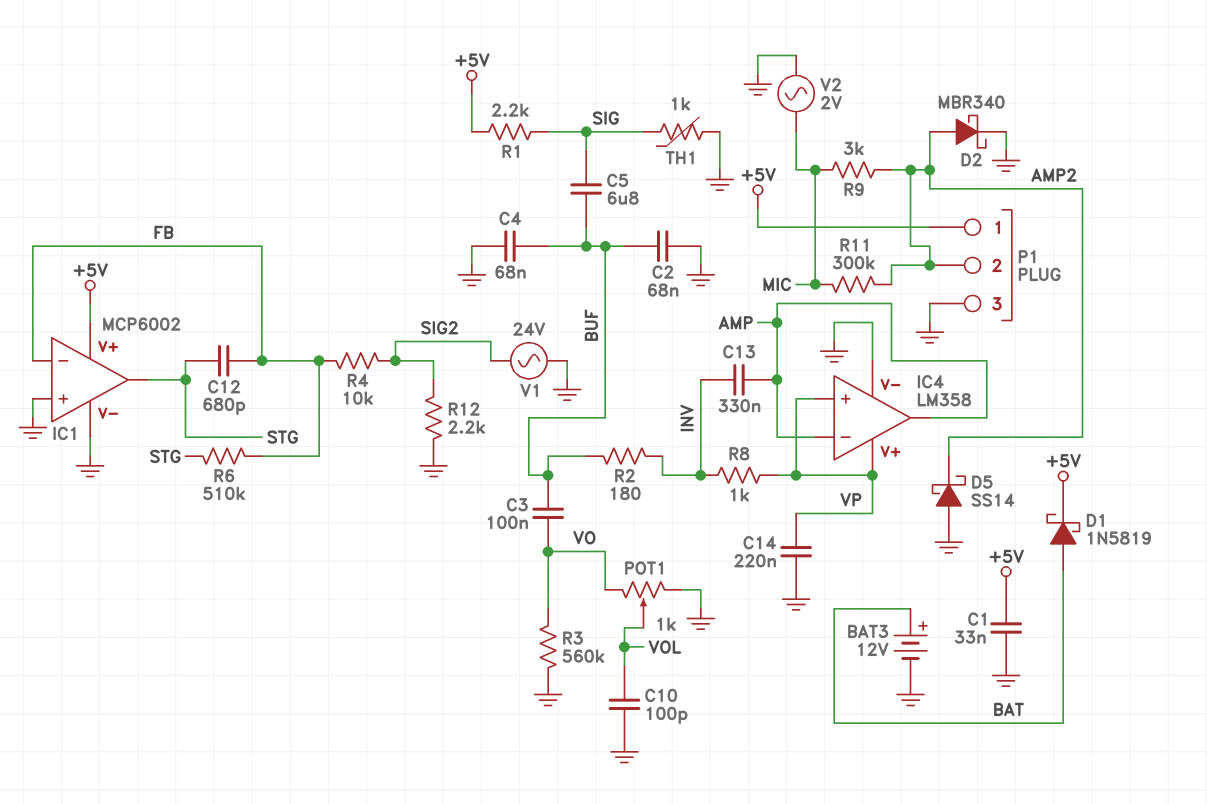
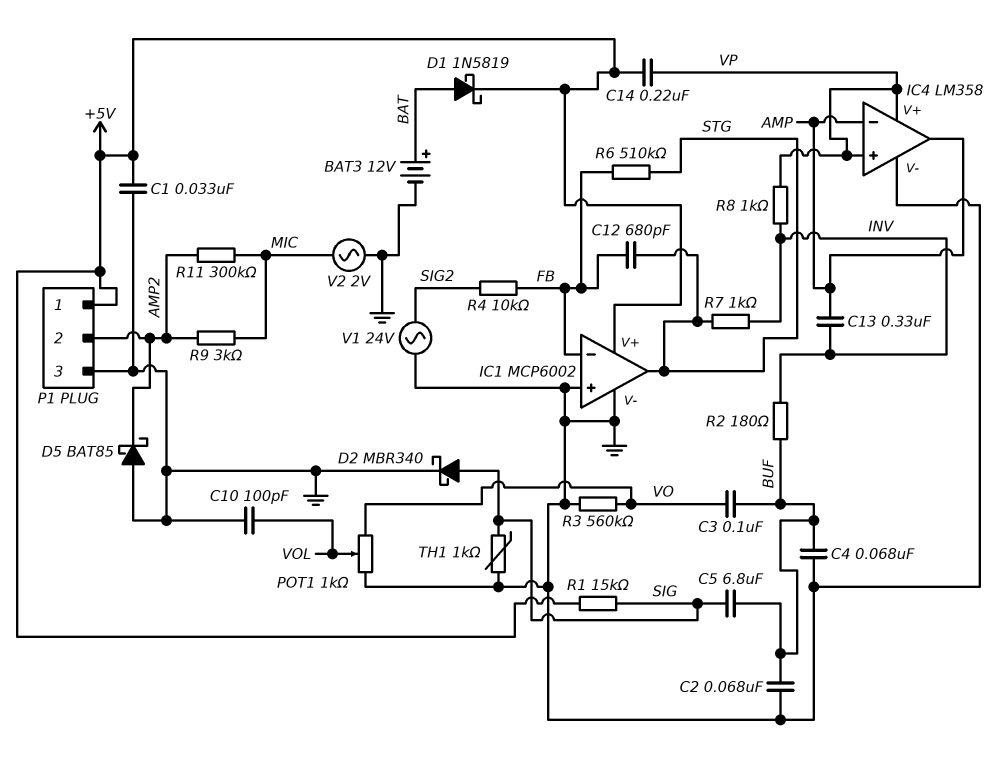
C14: 220nF (GND, VP) -> 220nF (+5V, VP)
D2: schottky MBR340 (A AMP2, K GND) -> schottky MBR340 (A SIG, K GND)
D5: schottky SS14 (A GND, K AMP2) -> schottky BAT85 (A GND, K AMP2)
R1: 2.2k (+5V, SIG) -> 15k (+5V, SIG)
R7: none -> 1k (INV, STG)
R12: 2.2k (GND, SIG2) -> none

